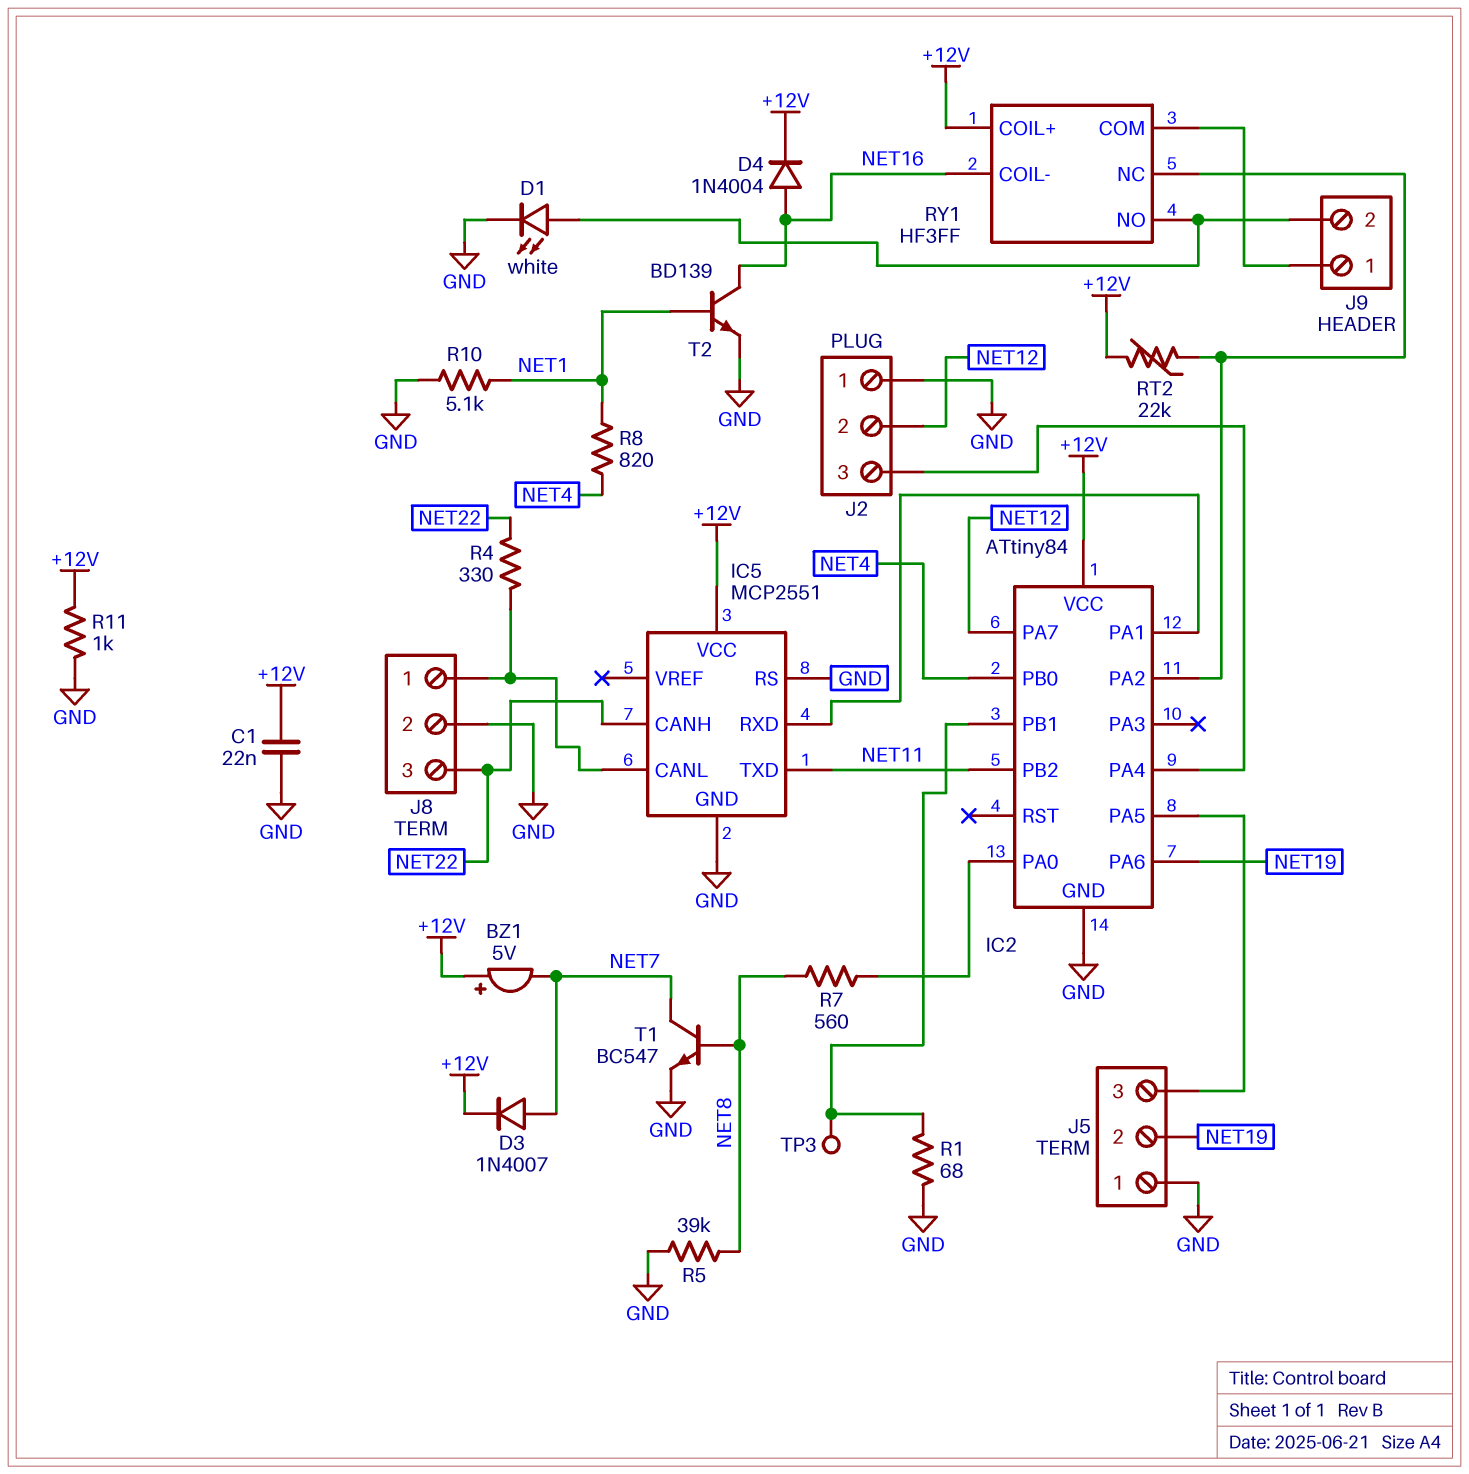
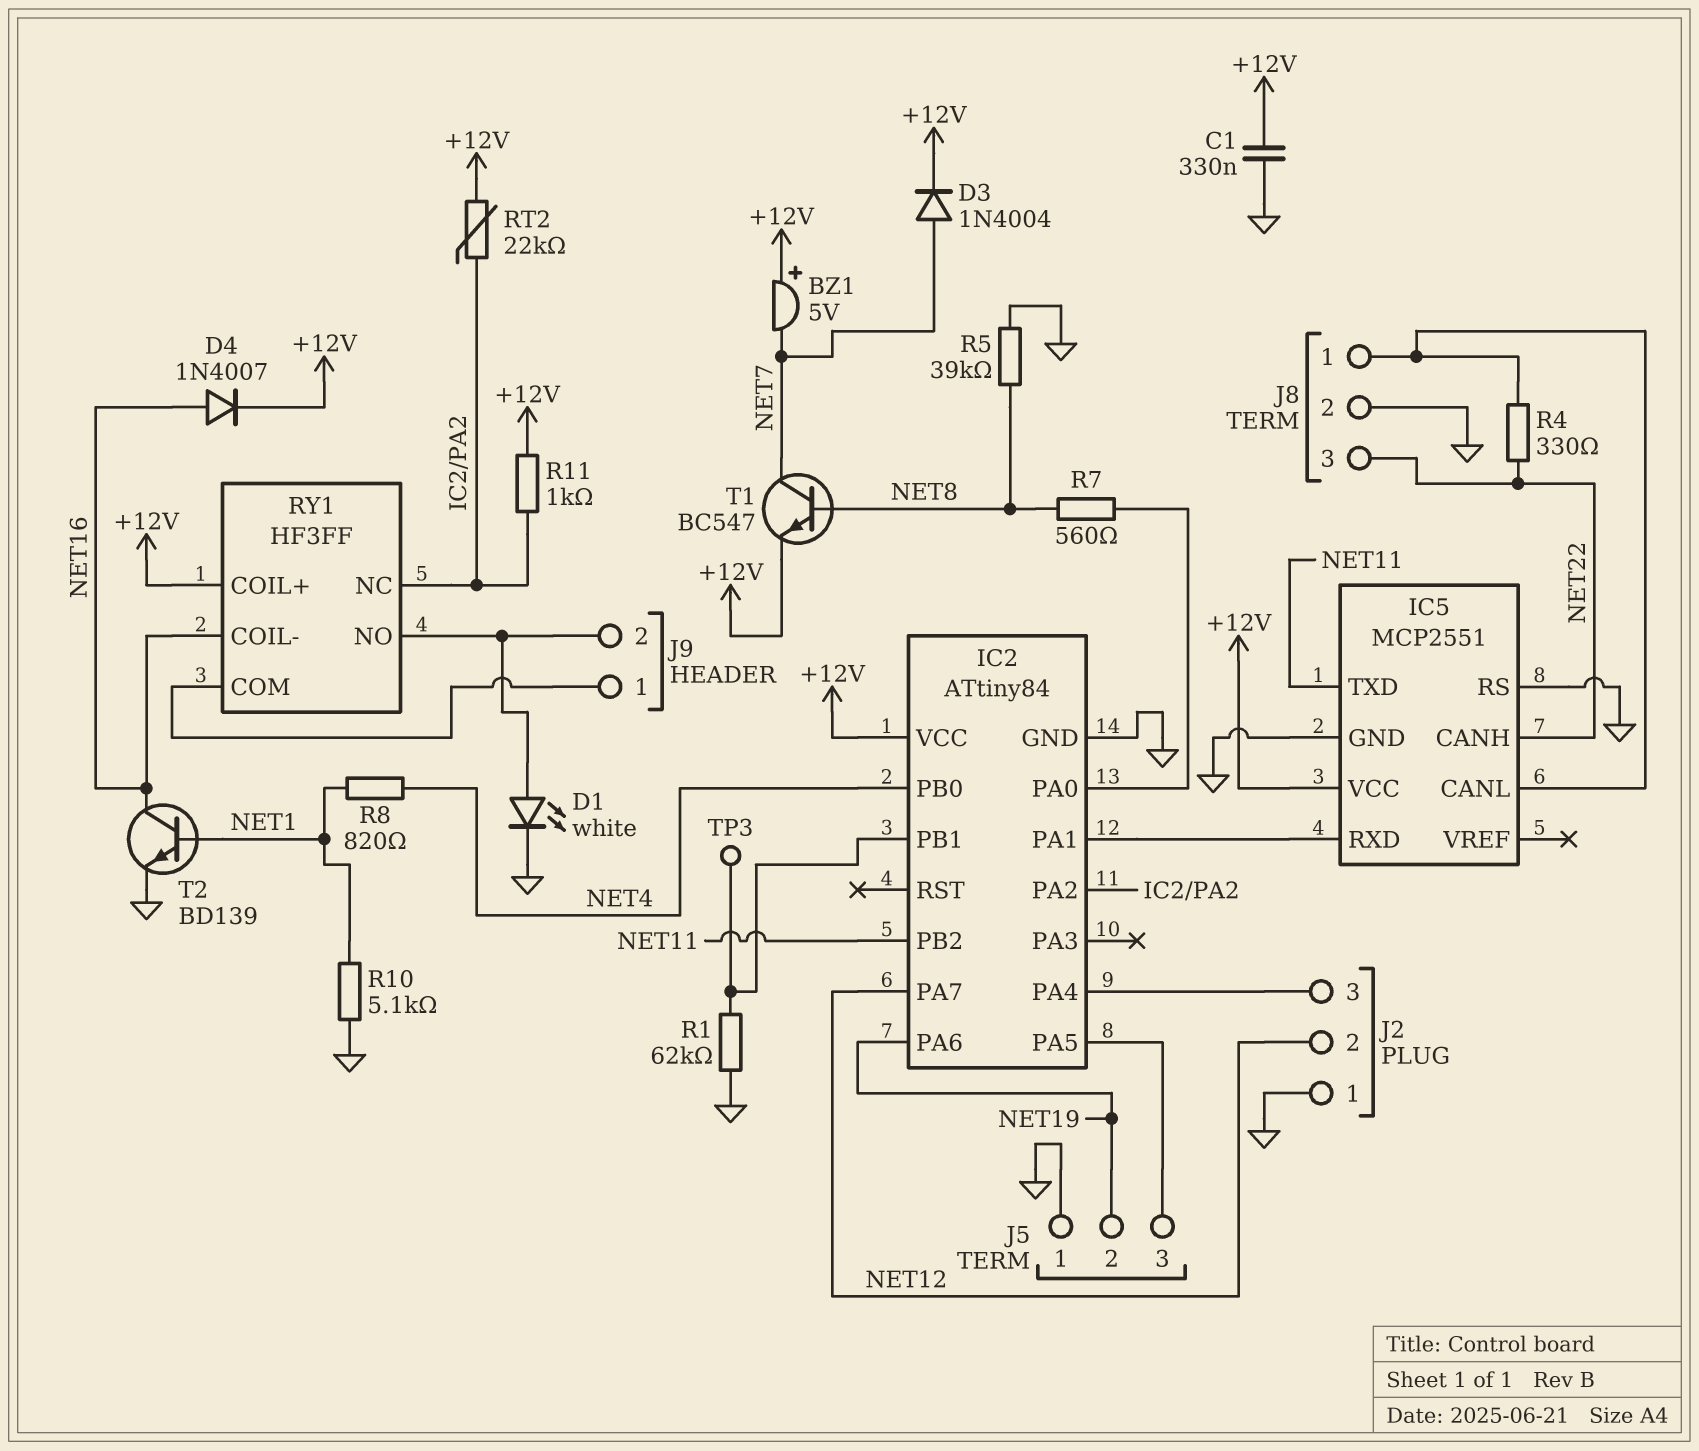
C1: 22nF (+12V, GND) -> 330nF (+12V, GND)
D3: diode 1N4007 (A NET7, K +12V) -> diode 1N4004 (A NET7, K +12V)
D4: diode 1N4004 (A NET16, K +12V) -> diode 1N4007 (A NET16, K +12V)
R1: 68 (GND, IC2/PB1) -> 62k (GND, IC2/PB1)
R11: 1k (+12V, GND) -> 1k (+12V, IC2/PA2)
T1: NPN BC547 (B NET8, C NET7, E GND) -> NPN BC547 (B NET8, C NET7, E +12V)

